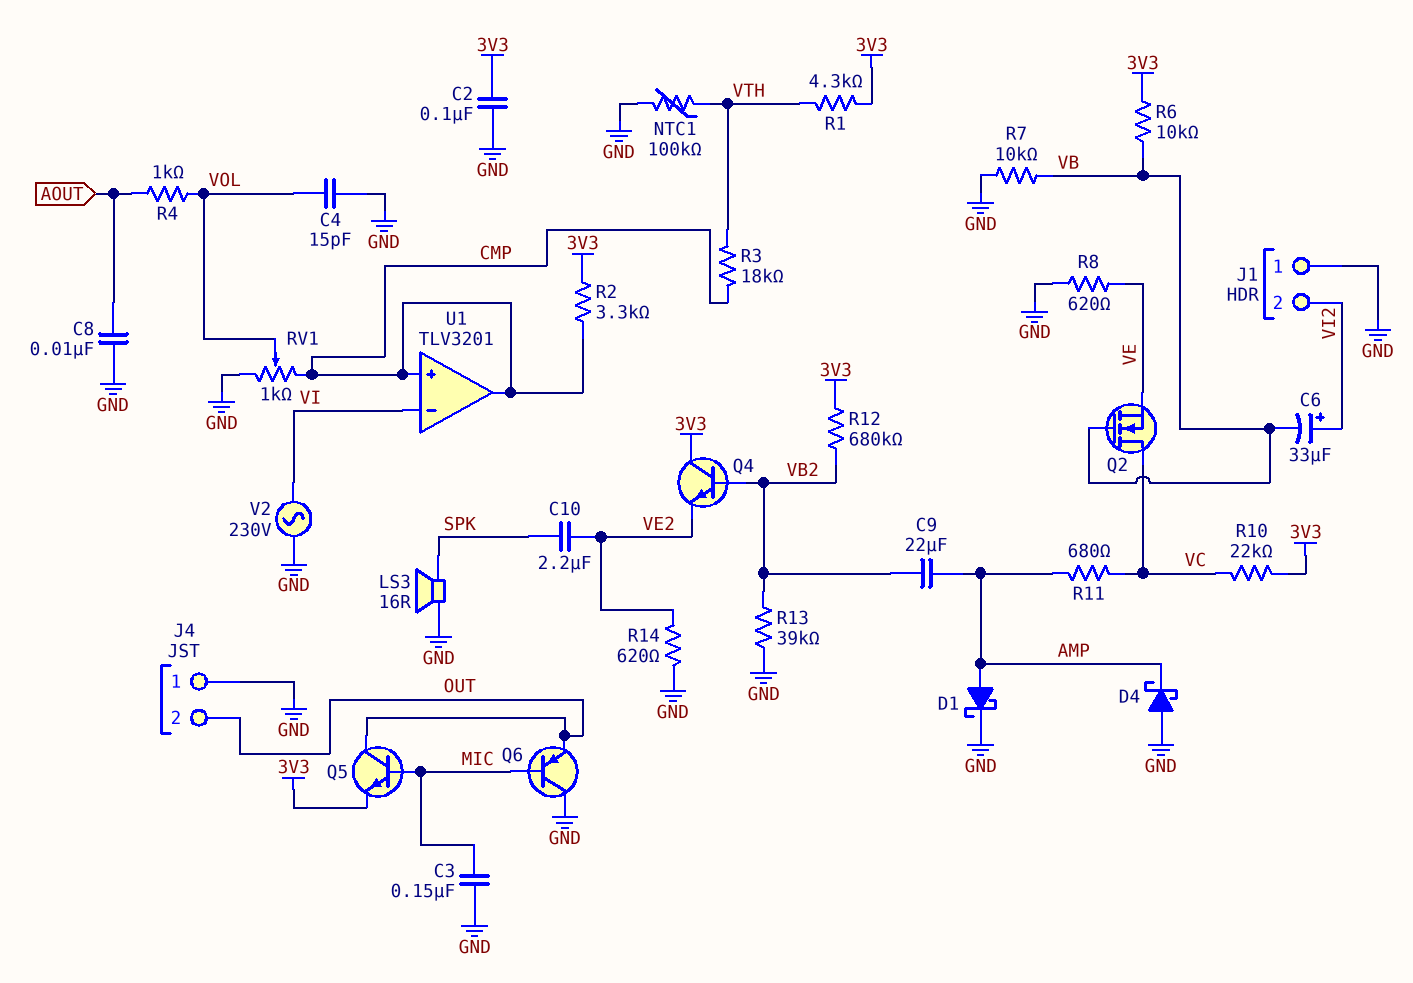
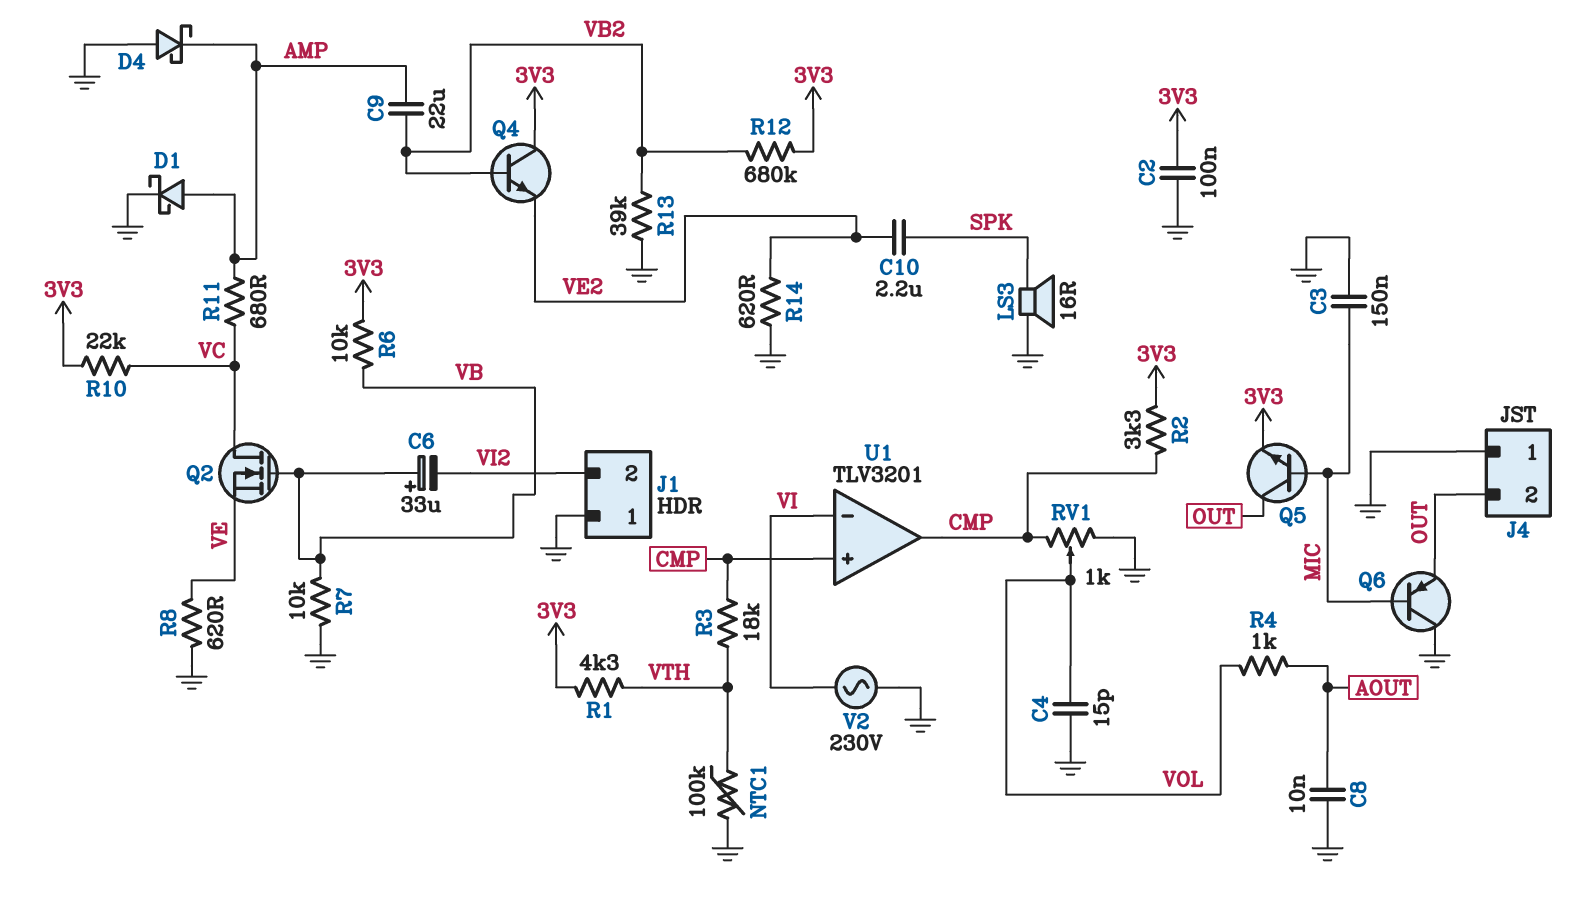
C6: 33uF (plus VI2, minus VB) -> 33uF (plus VB, minus VI2)

